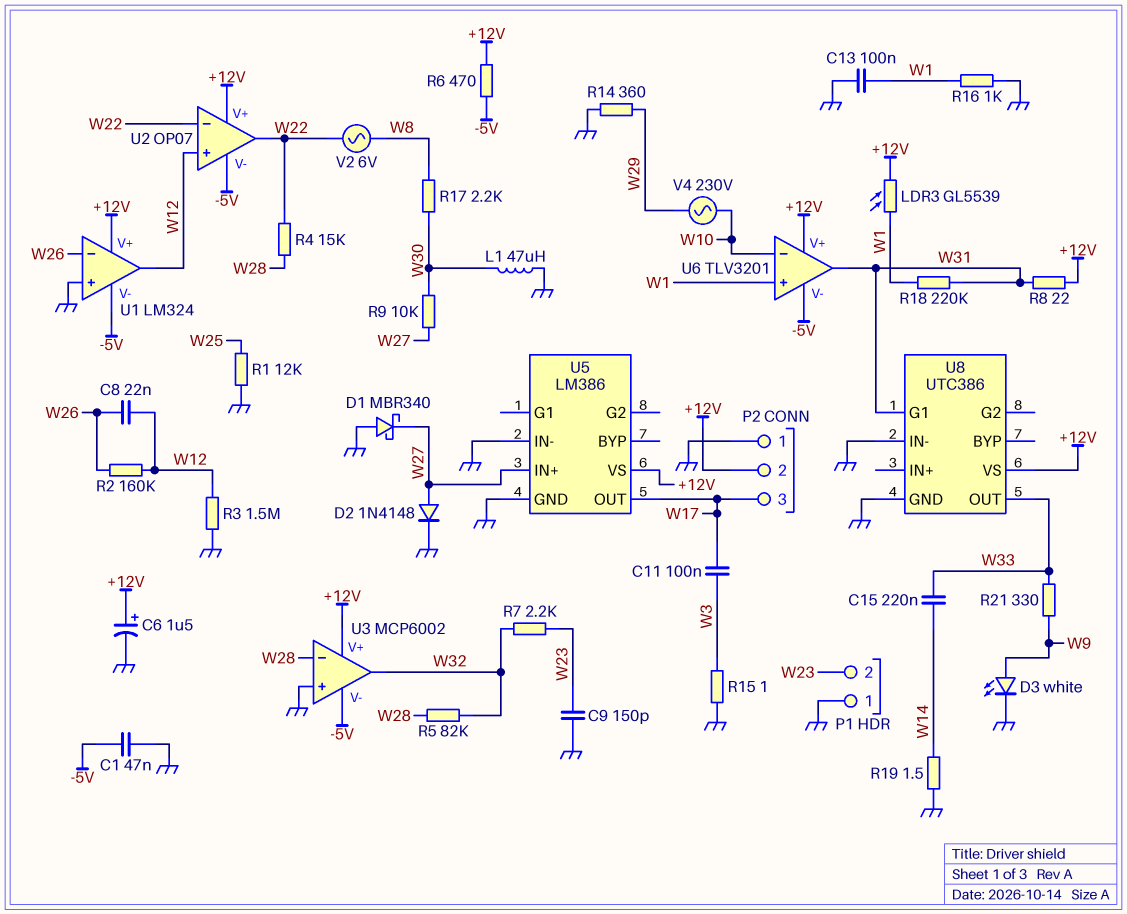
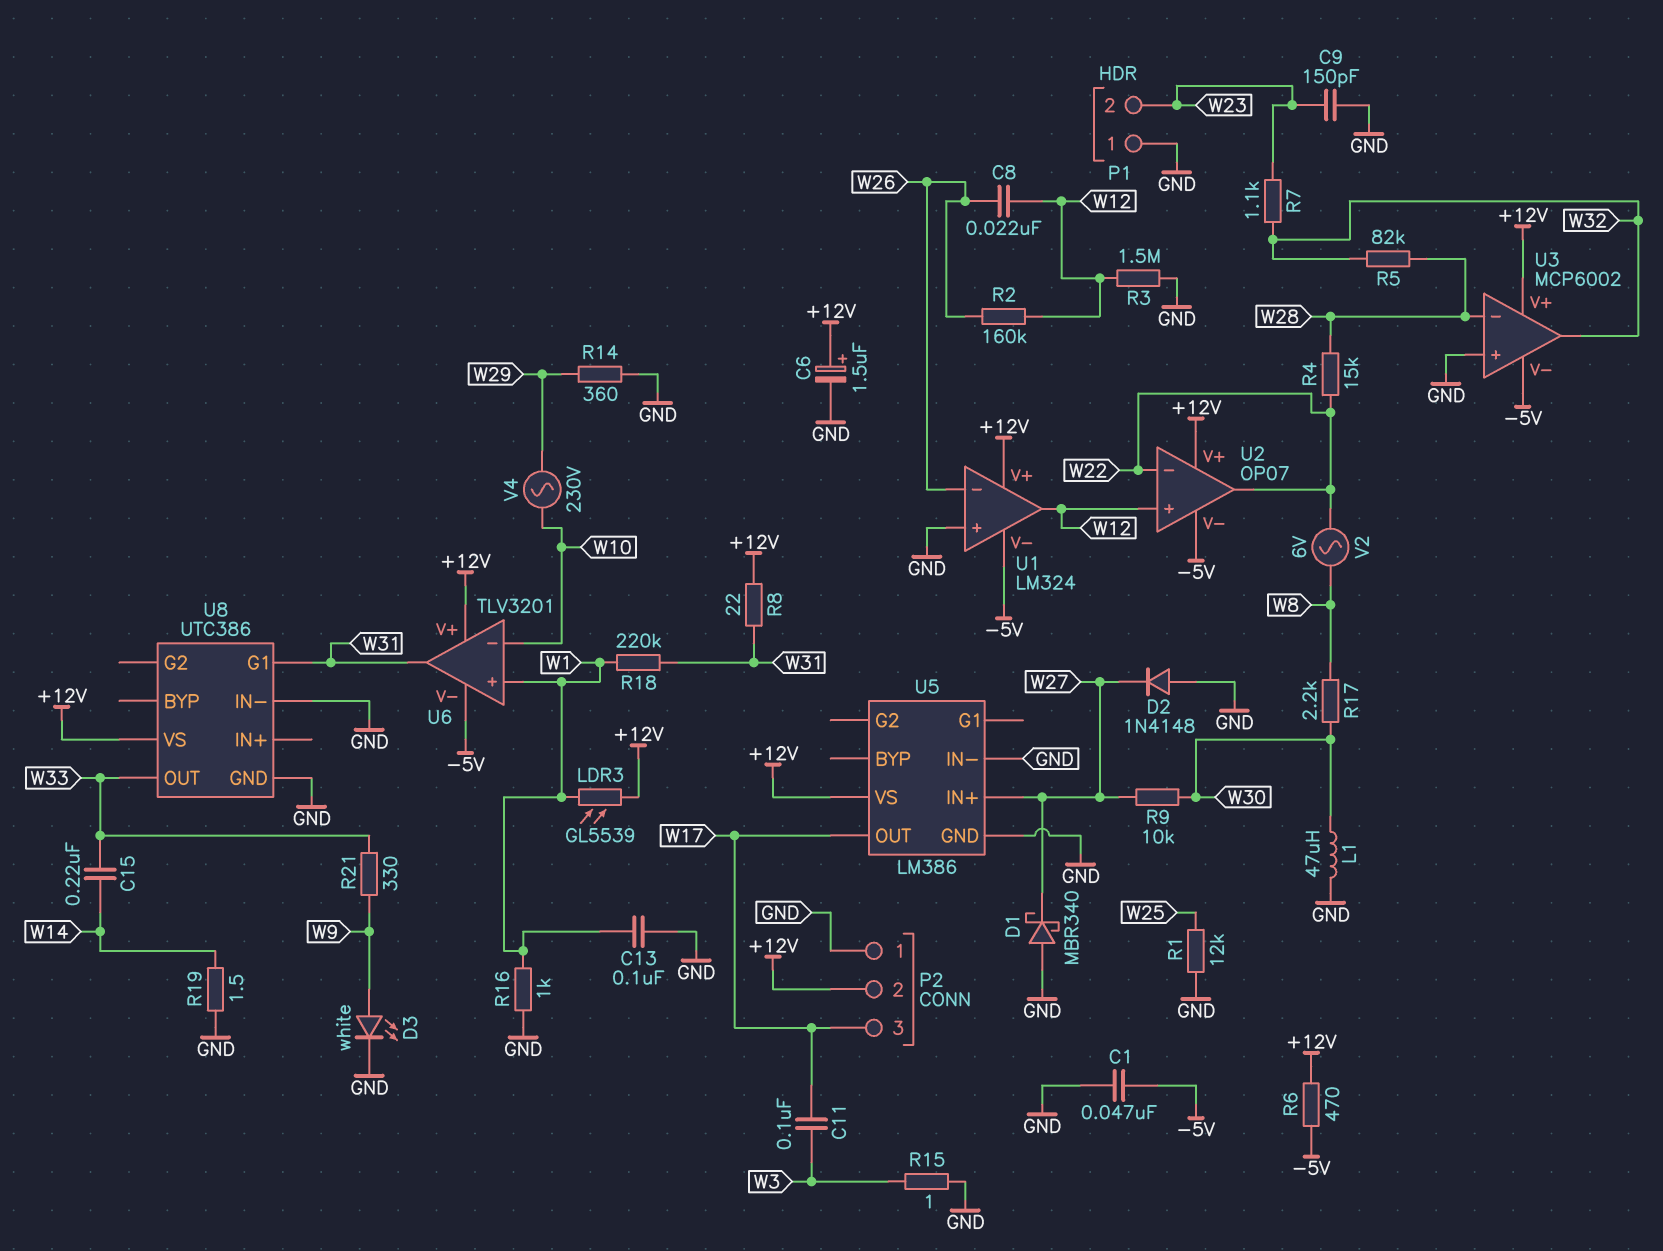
D2: diode 1N4148 (A W27, K GND) -> diode 1N4148 (A GND, K W27)
R7: 2.2k (W23, W32) -> 1.1k (W23, W32)

